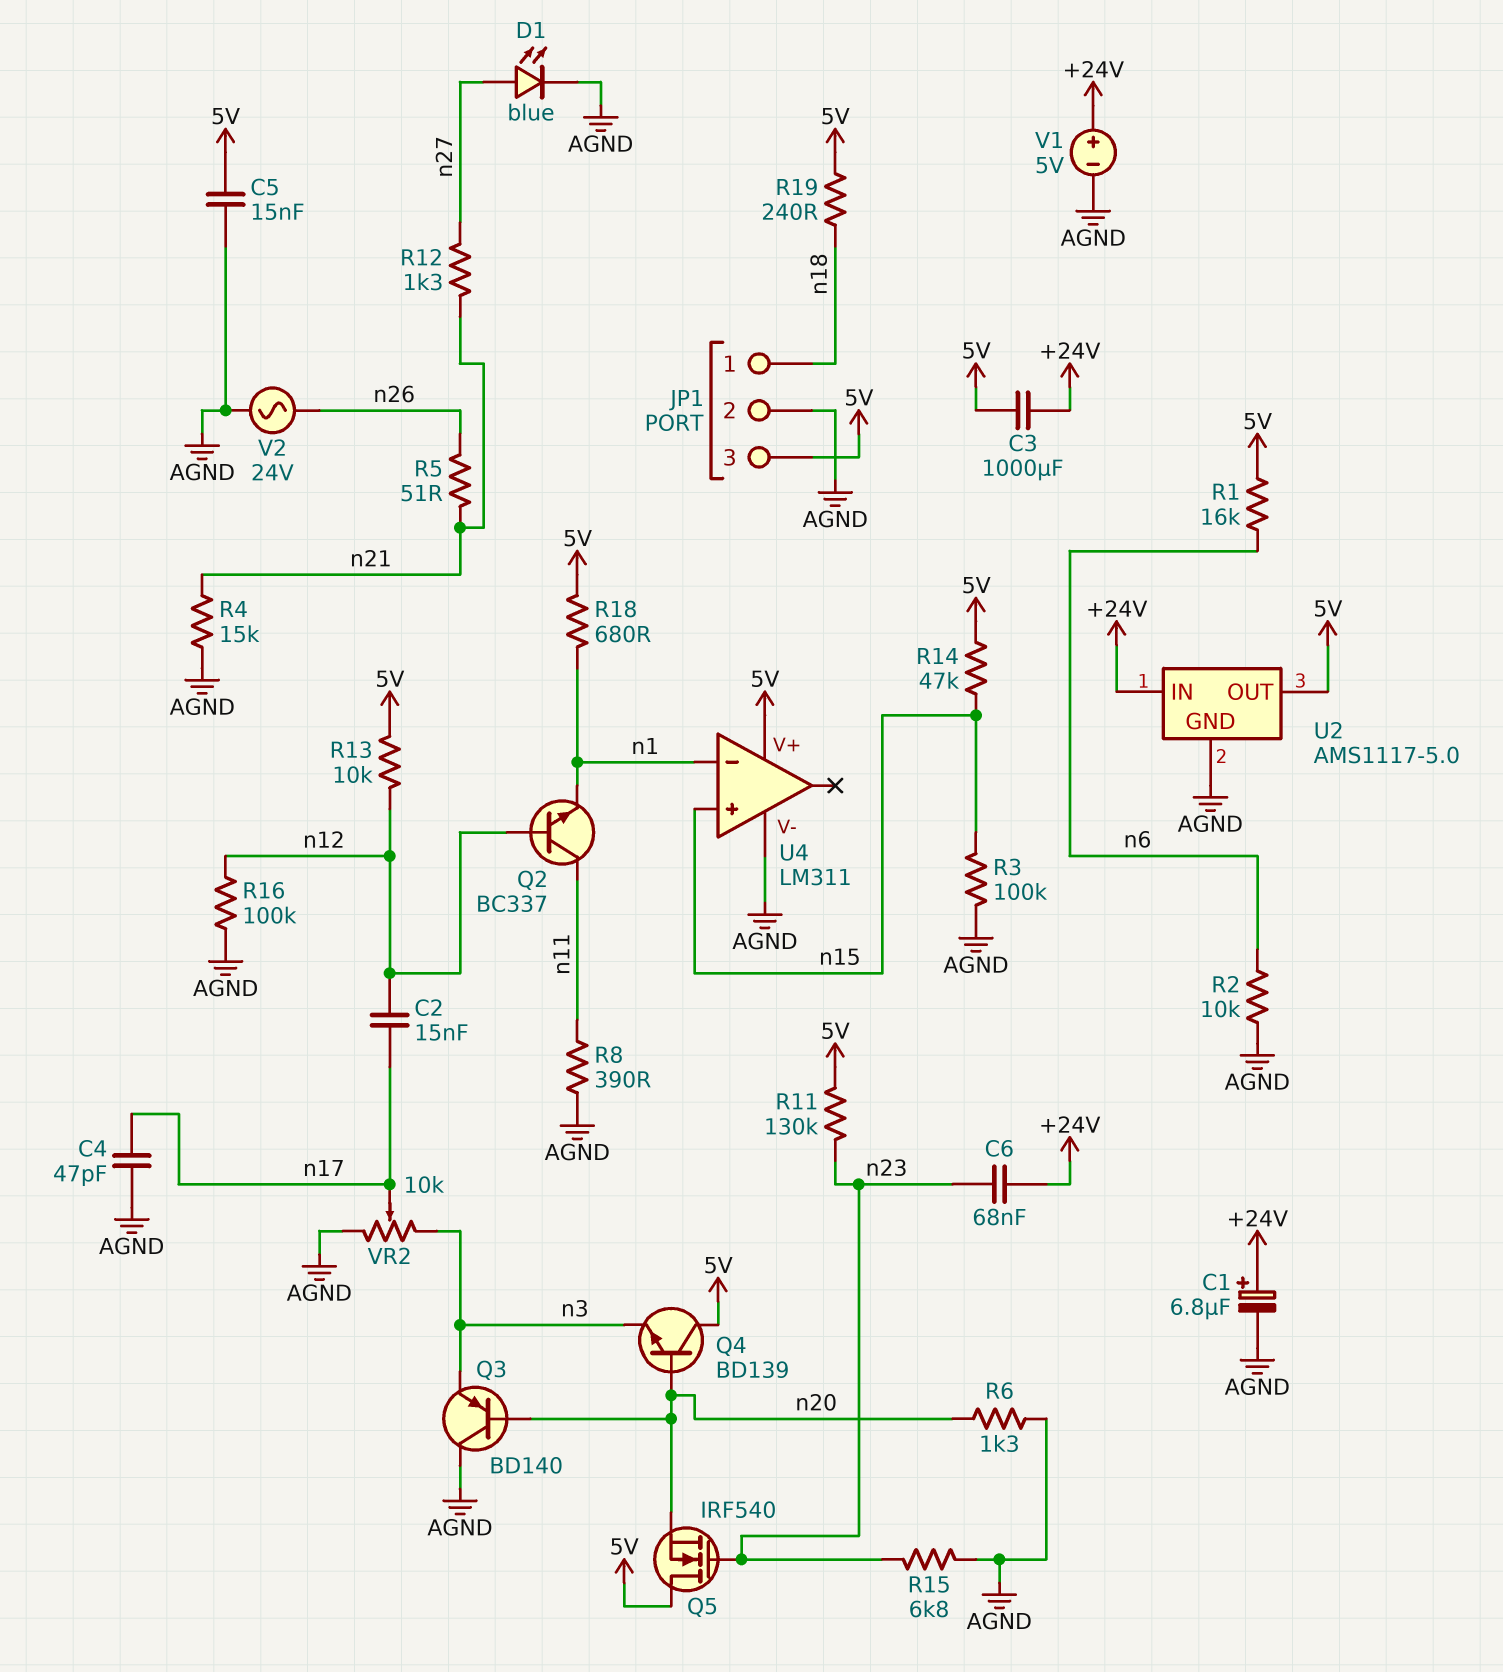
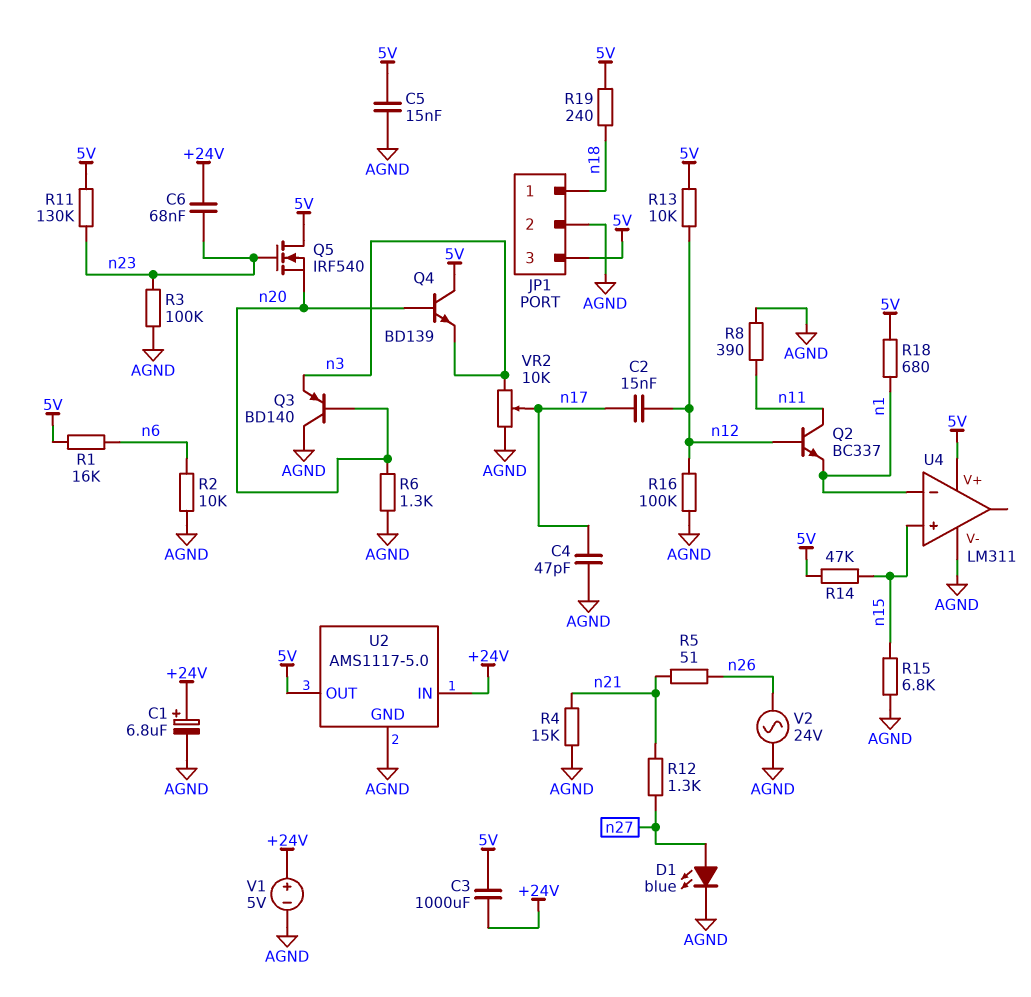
R3: 100k (AGND, n15) -> 100k (AGND, n23)
R15: 6.8k (AGND, n23) -> 6.8k (AGND, n15)

